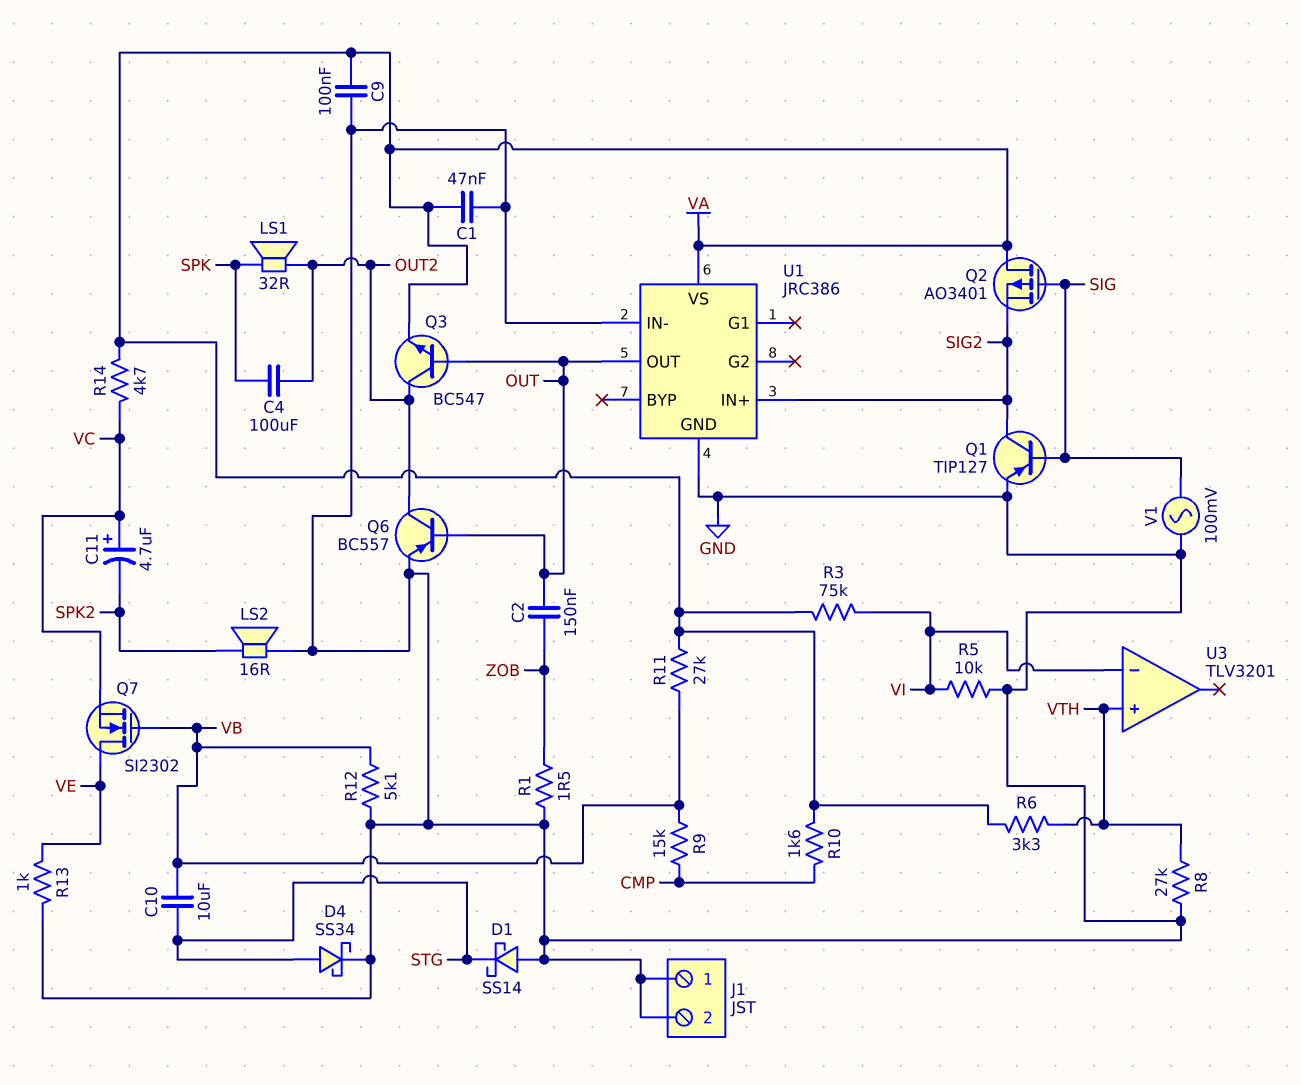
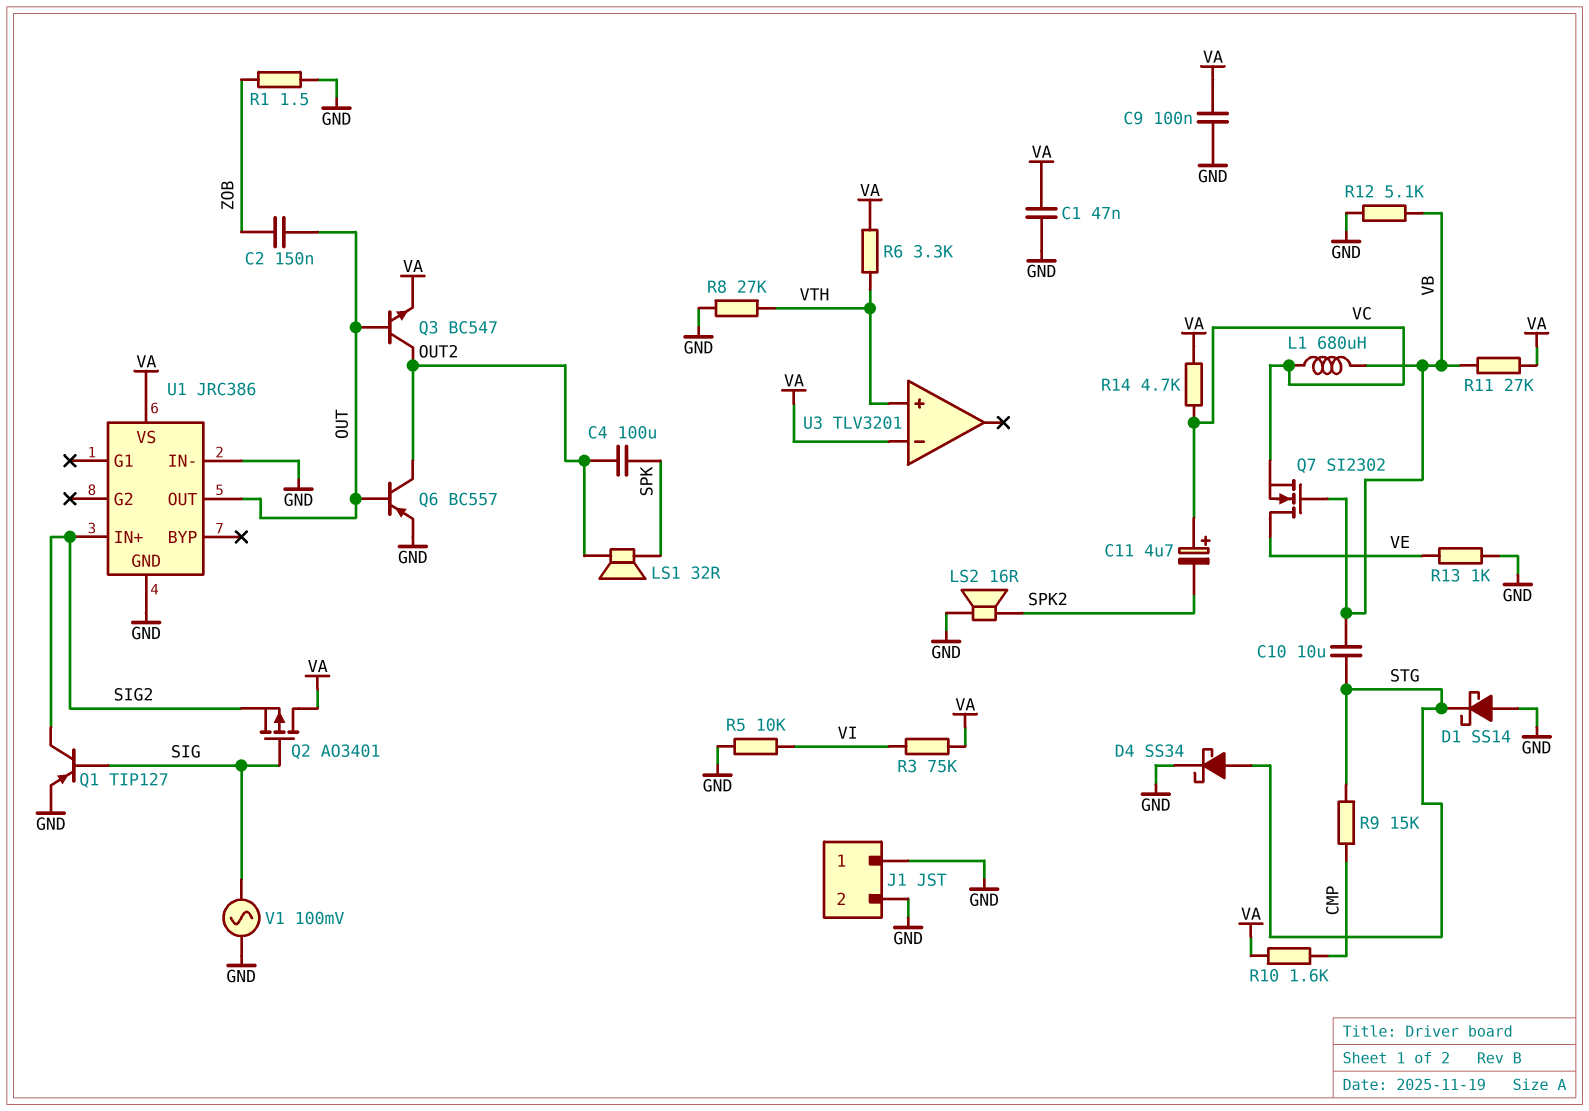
L1: none -> 680uH (VB, VC)
R9: 15k (CMP, VB) -> 15k (CMP, STG)
U3 pin in-: VI -> VA

